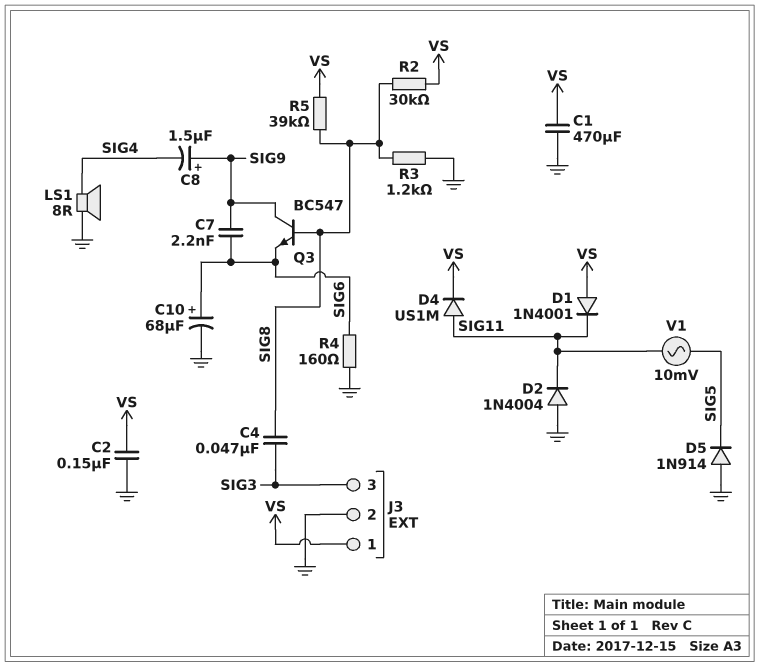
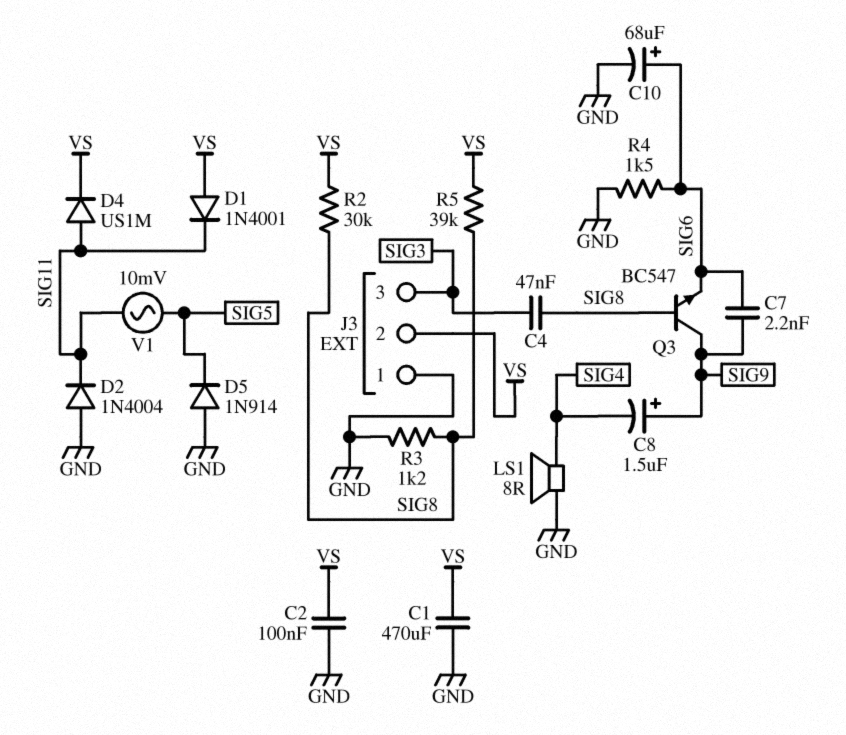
C2: 150nF (GND, VS) -> 100nF (GND, VS)
J3 pin 1: VS -> GND
J3 pin 2: GND -> VS
R4: 160 (GND, SIG6) -> 1.5k (GND, SIG6)

